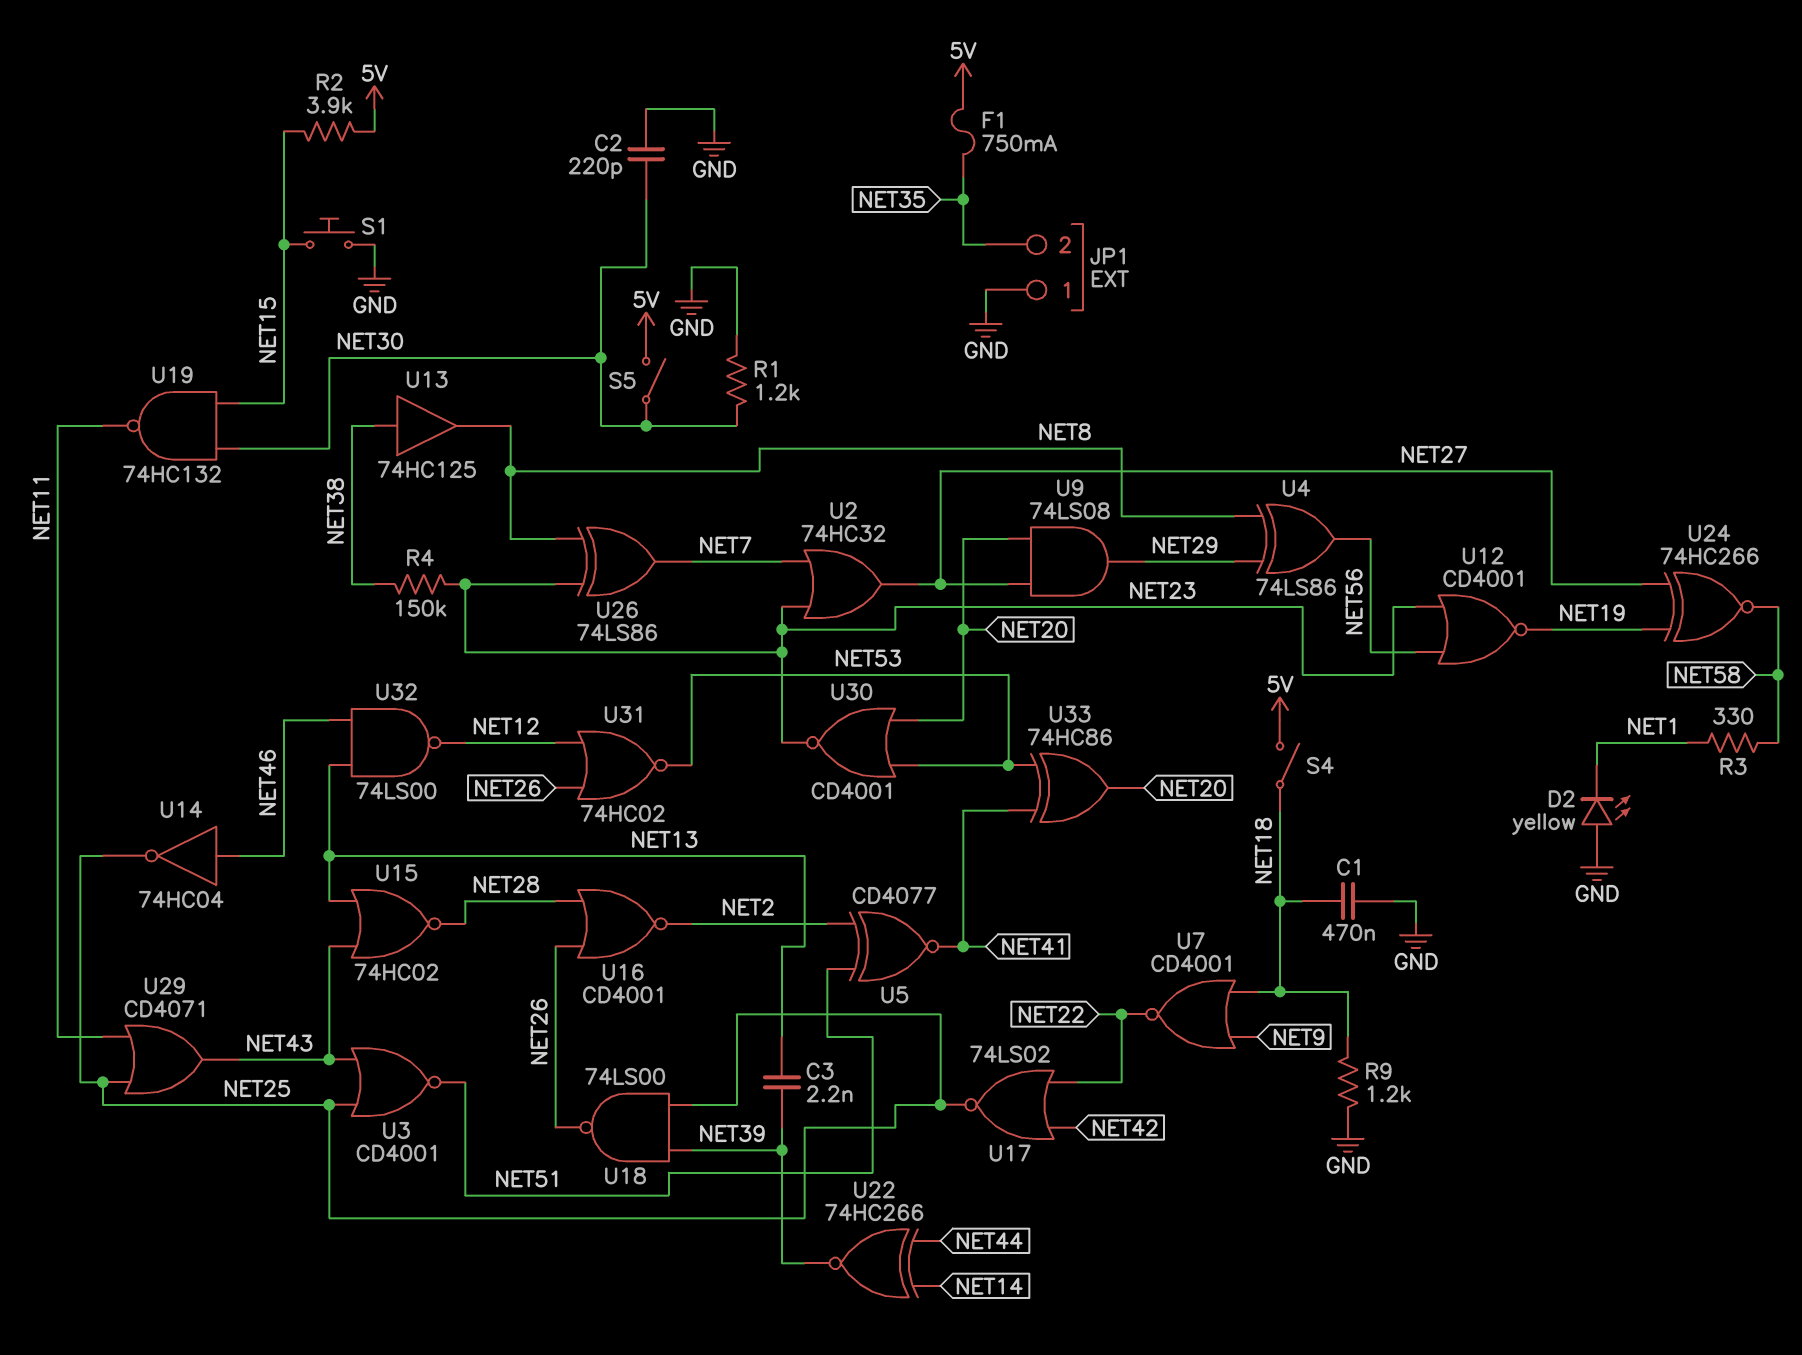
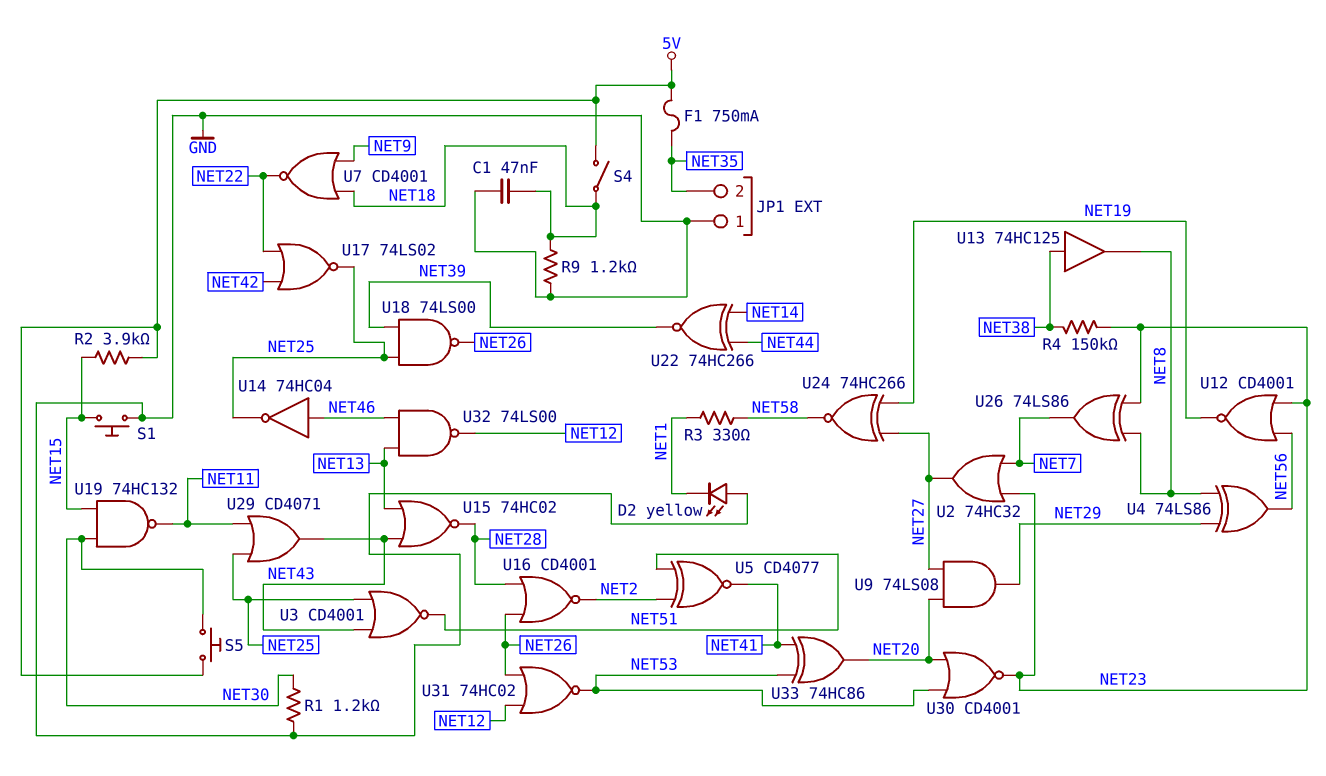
C1: 470nF (GND, NET18) -> 47nF (GND, NET18)
C2: 220pF (GND, NET30) -> none
C3: 2.2nF (NET13, NET39) -> none
S5: switch (5V, NET30) -> button (5V, NET30)

